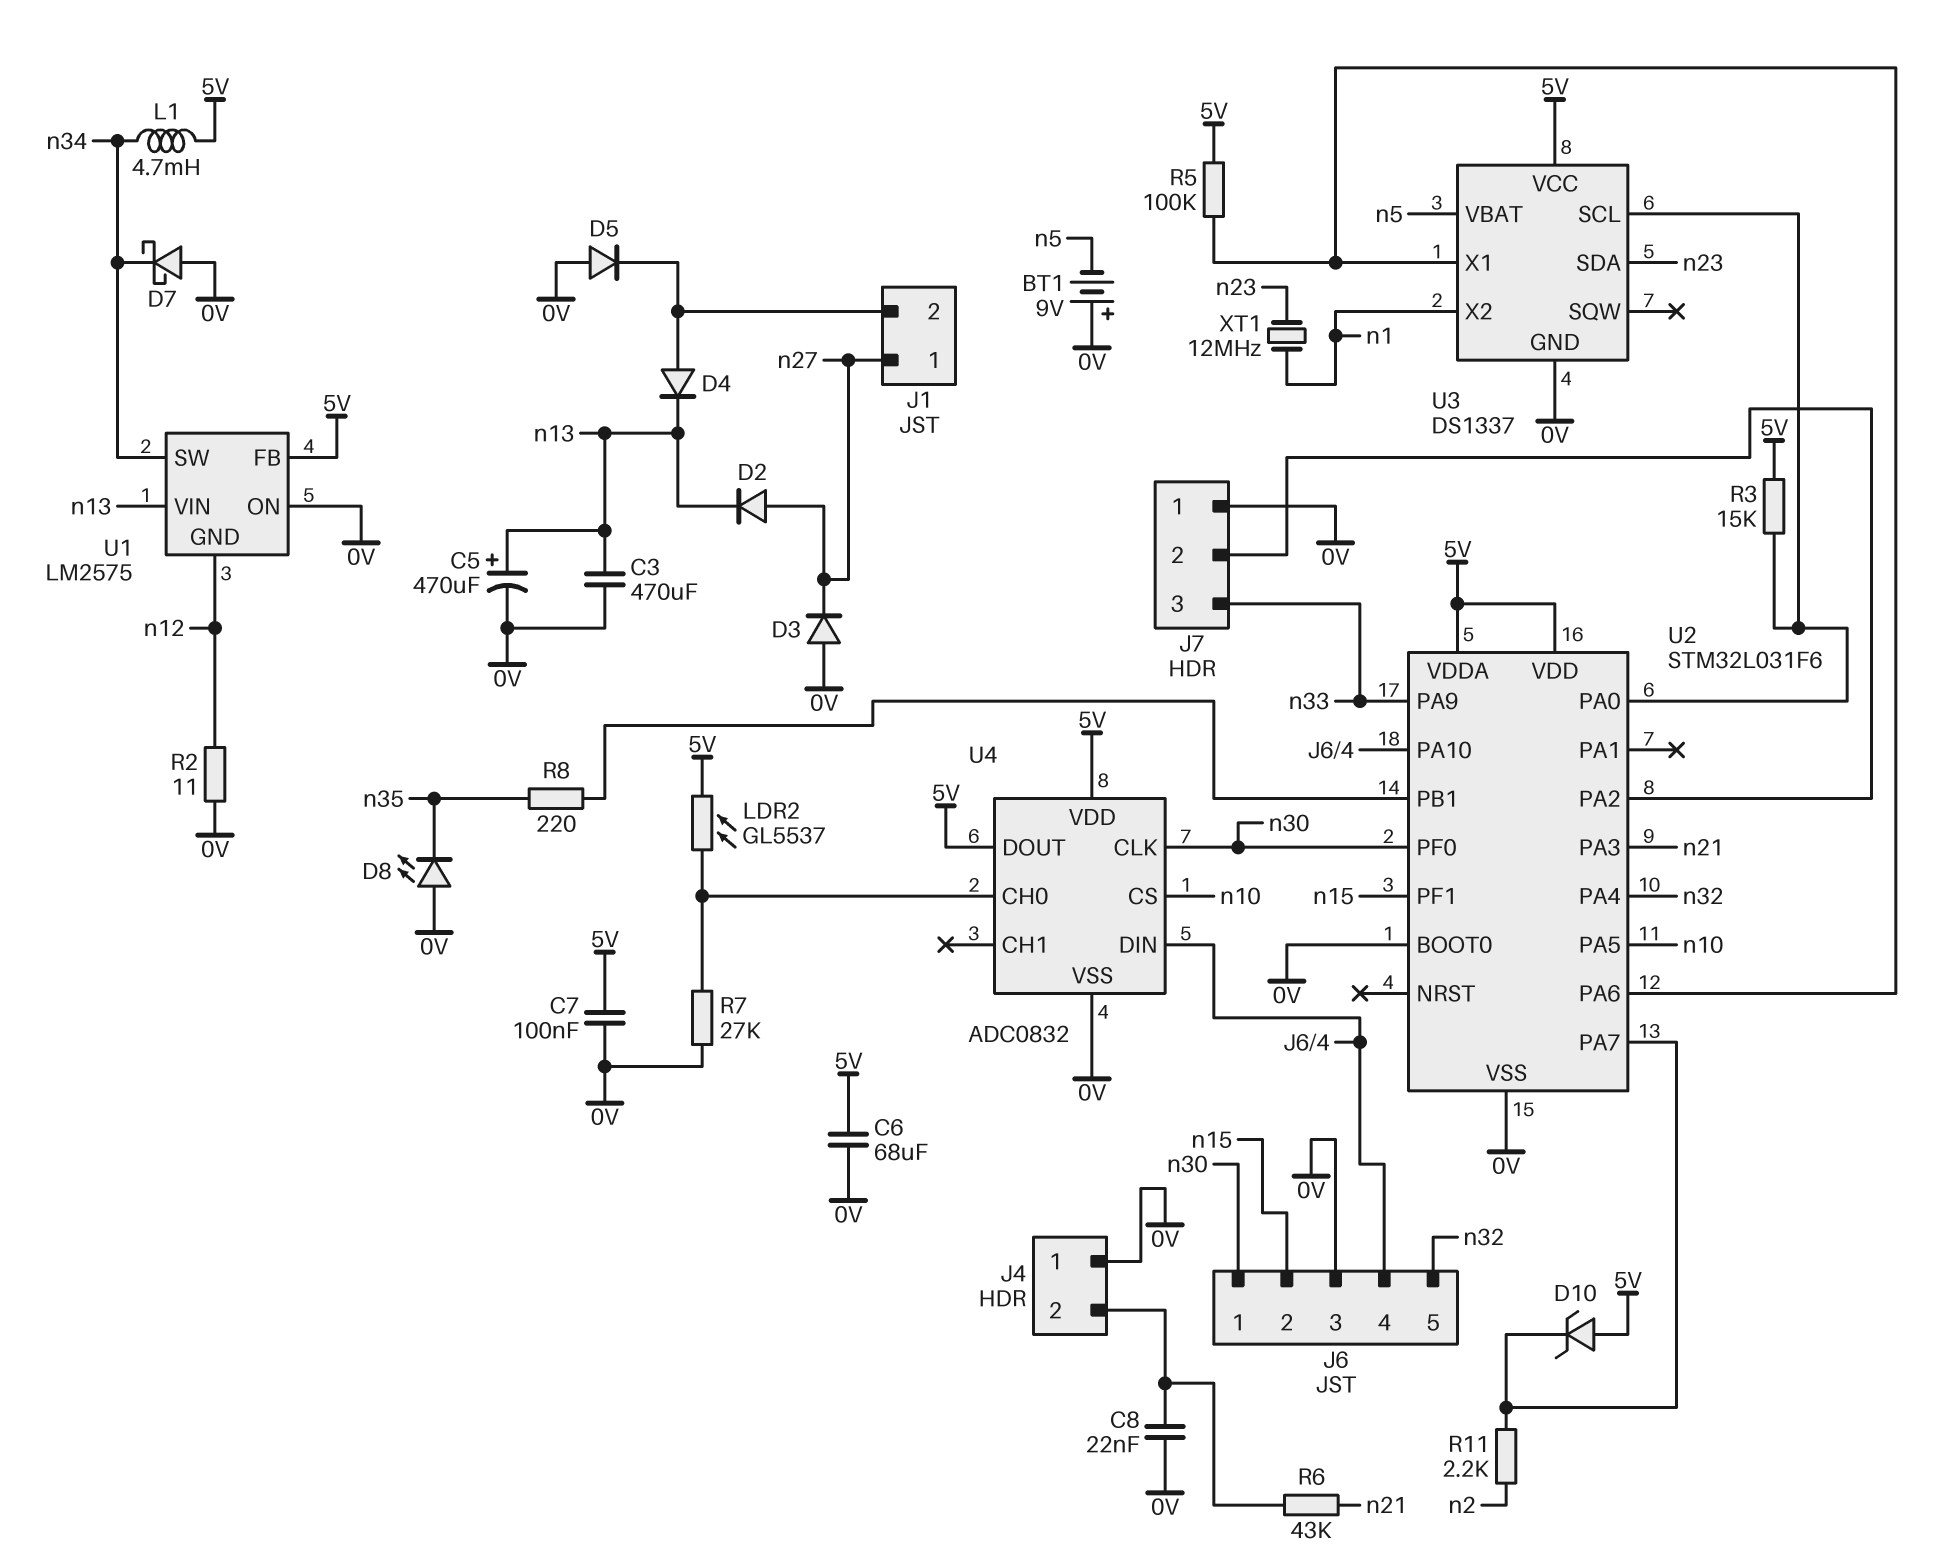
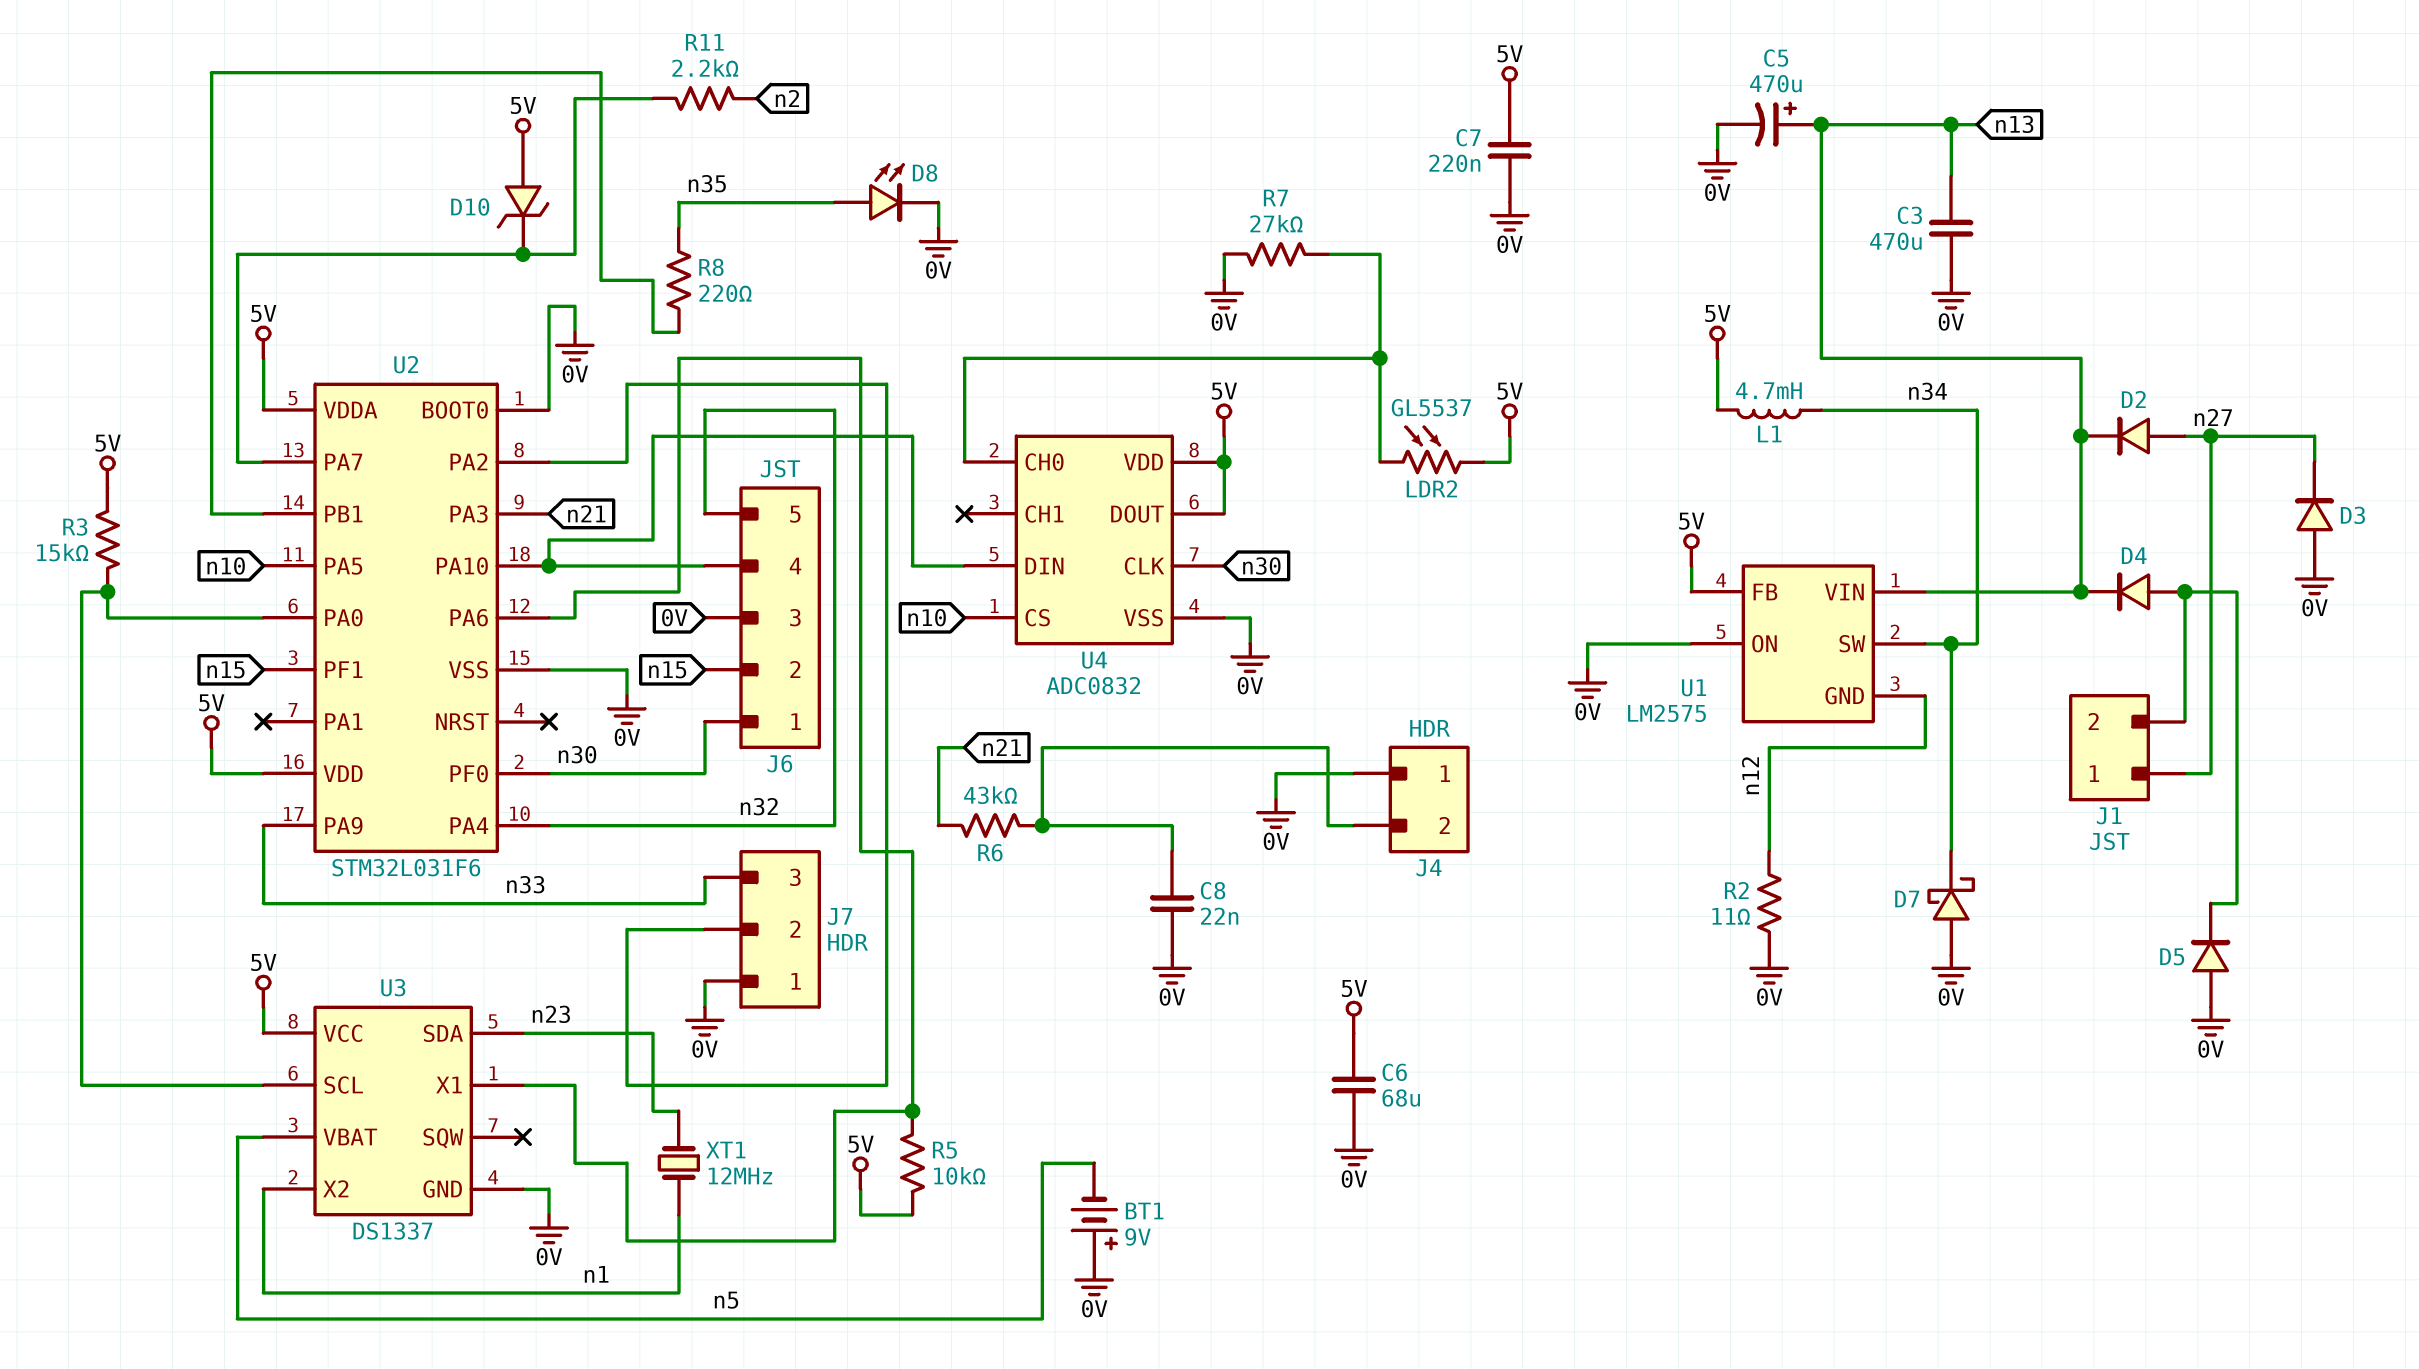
C7: 100nF (0V, 5V) -> 220nF (0V, 5V)
D8: LED (A 0V, K n35) -> LED (A n35, K 0V)
R5: 100k (5V, U2/PA6) -> 10k (5V, U2/PA6)

